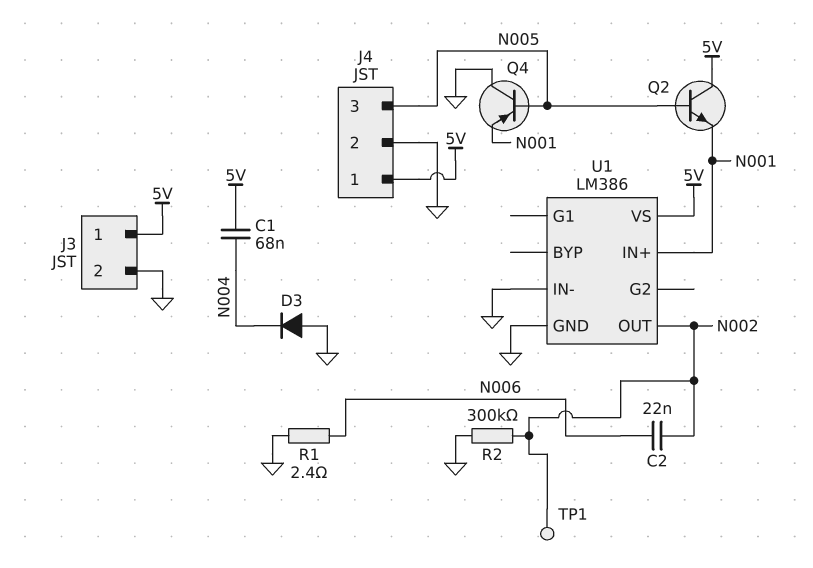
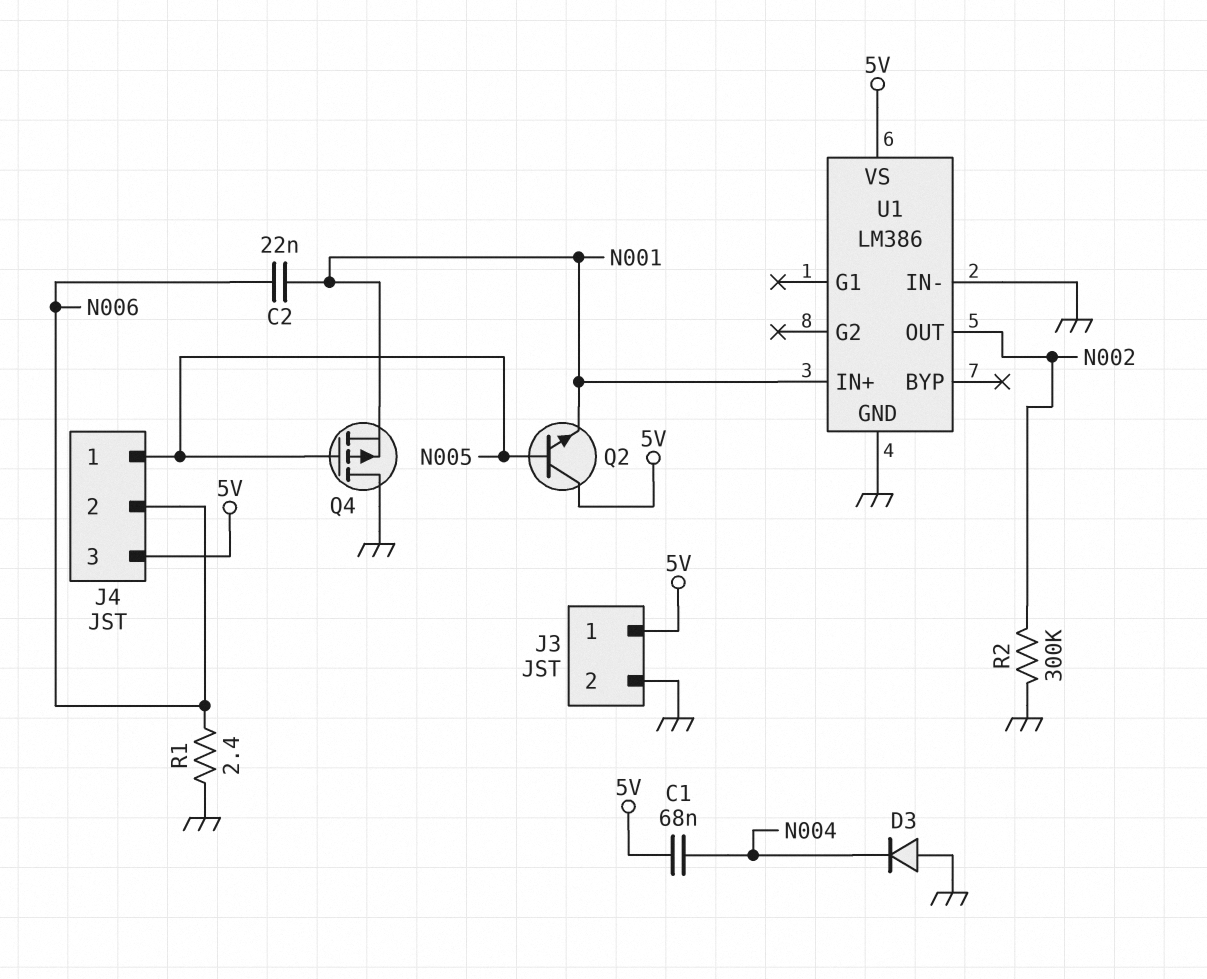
C2: 22nF (N002, N006) -> 22nF (N001, N006)
J4 pin 1: 5V -> N005
J4 pin 2: GND -> N006
J4 pin 3: N005 -> 5V
Q4: PNP (B N005, C GND, E N001) -> PMOS (G N005, D GND, S N001)
TP1: test point (N002) -> none

